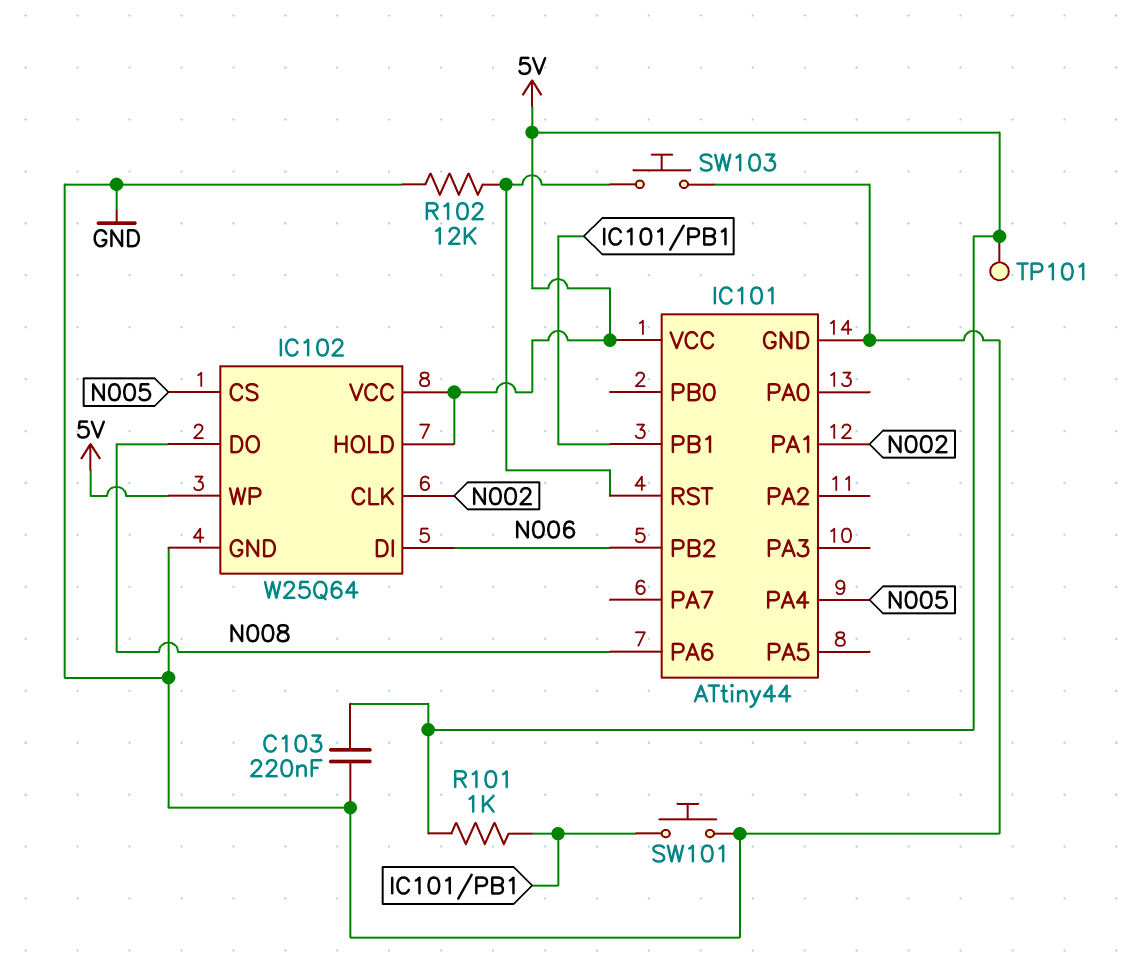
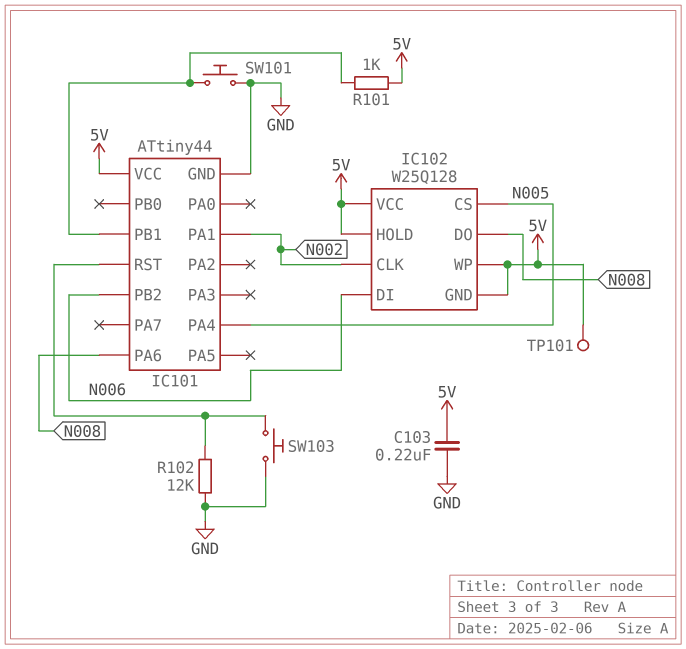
IC102: W25Q64 -> W25Q128
IC102 pin GND: GND -> 5V

